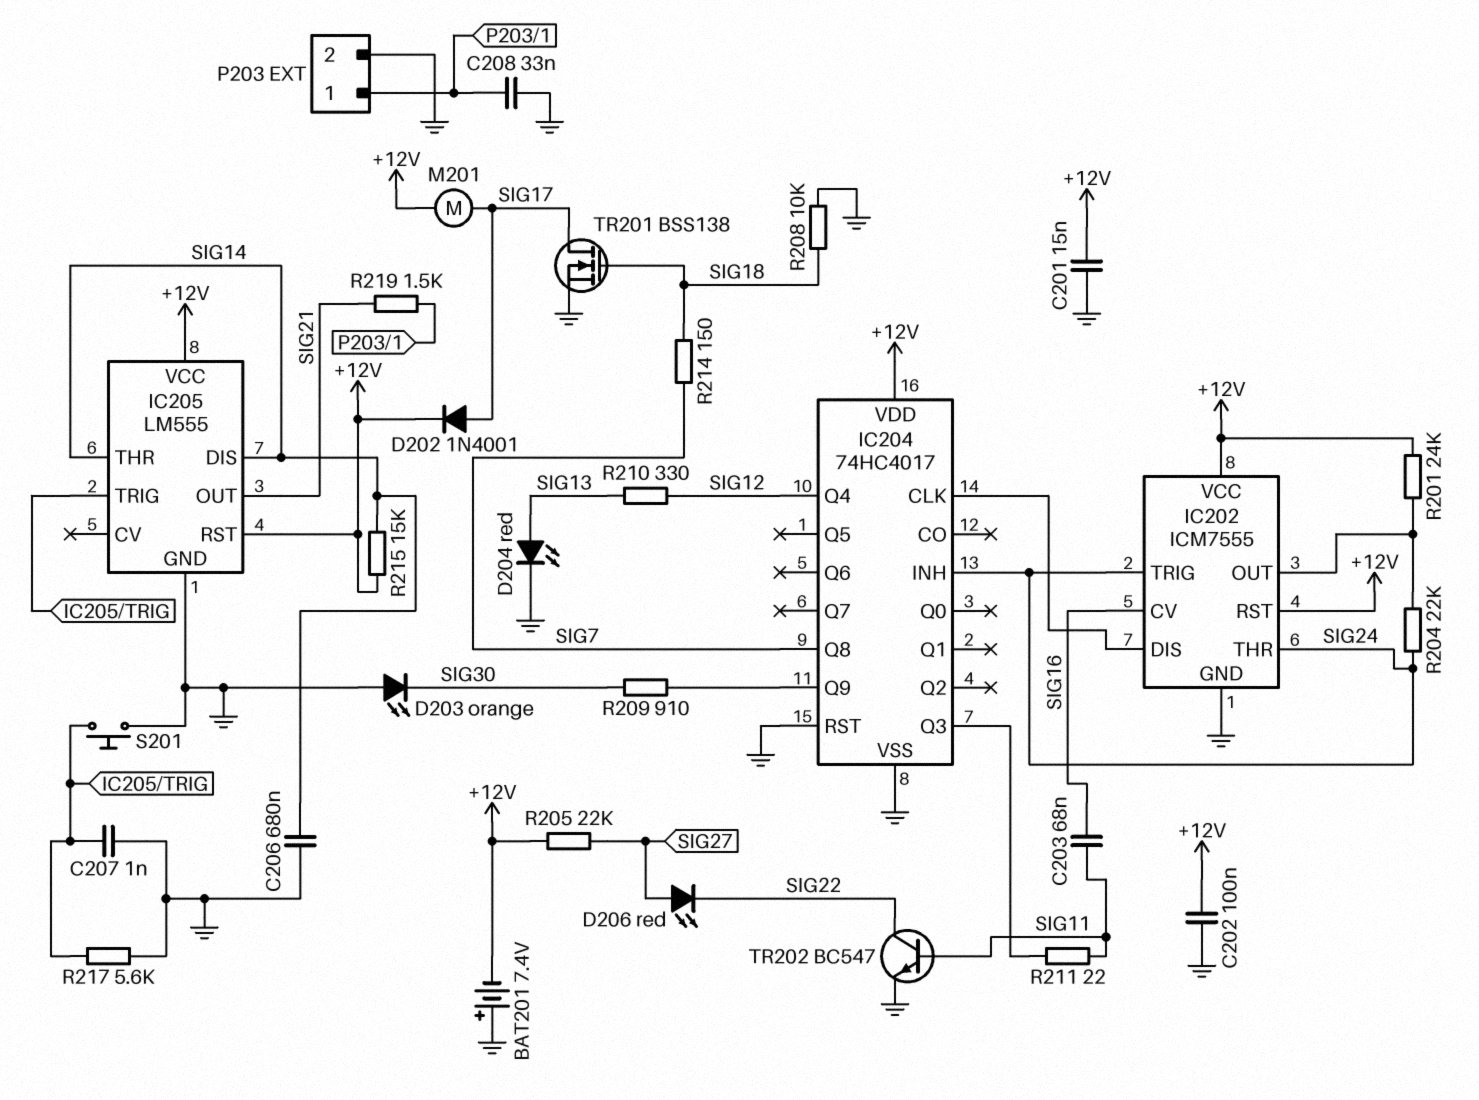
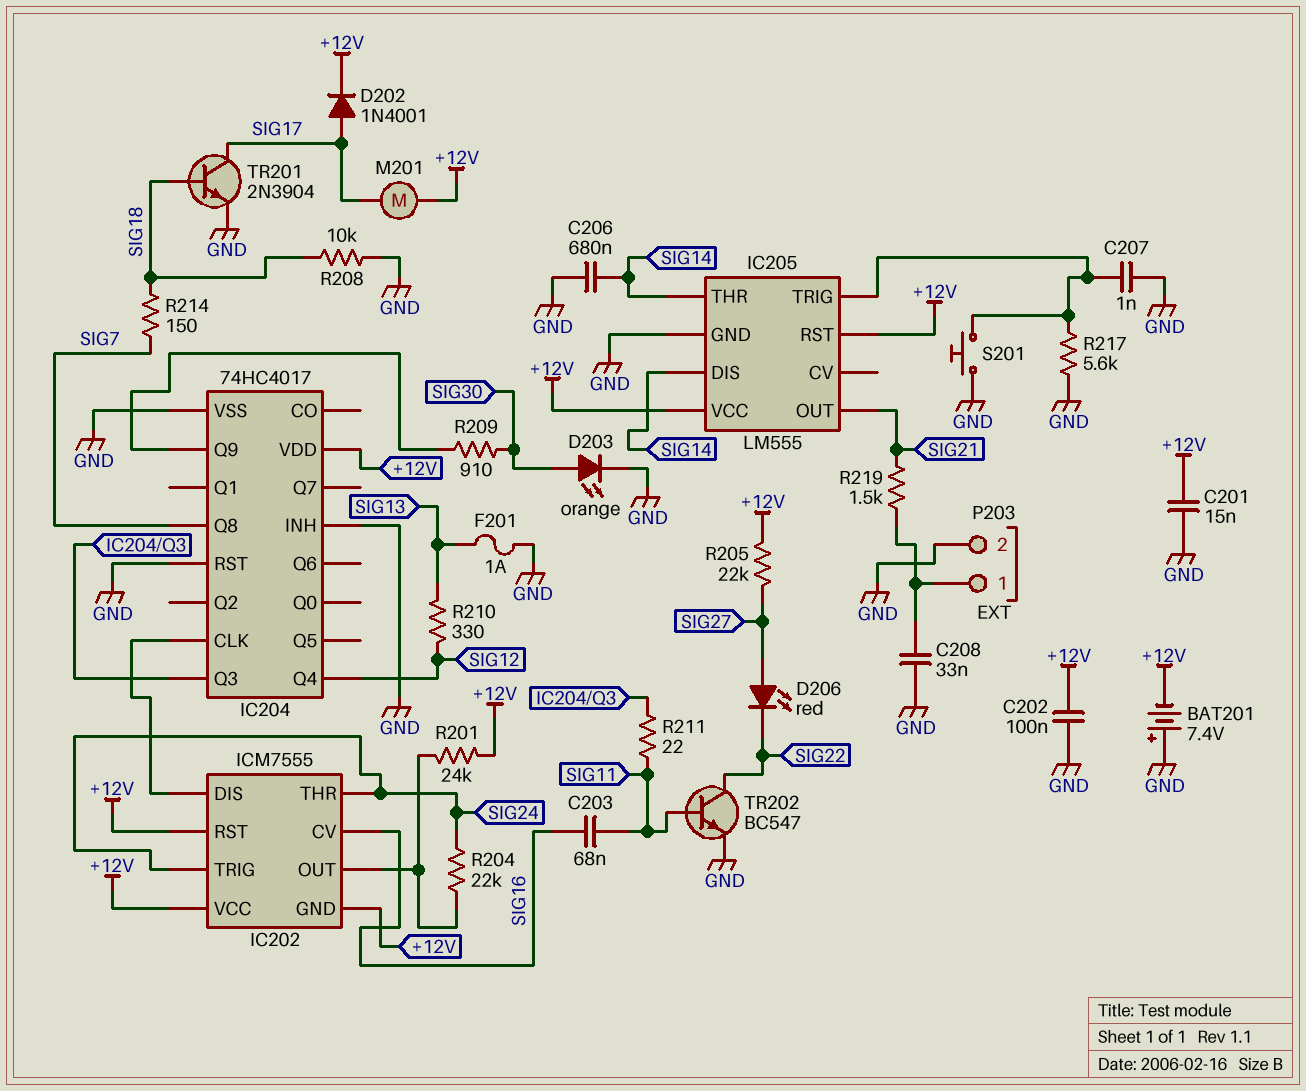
D203: LED orange (A GND, K SIG30) -> LED orange (A SIG30, K GND)
D204: LED red (A SIG13, K GND) -> none
F201: none -> 1A (GND, SIG13)
IC202 pin GND: GND -> +12V
IC204 pin INH: SIG24 -> GND
R215: 15k (+12V, SIG14) -> none
TR201: NMOS BSS138 (G SIG18, D SIG17, S GND) -> NPN 2N3904 (B SIG18, C SIG17, E GND)

